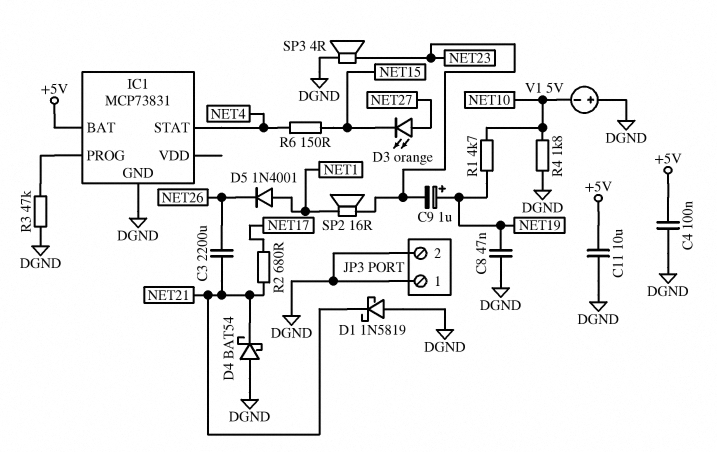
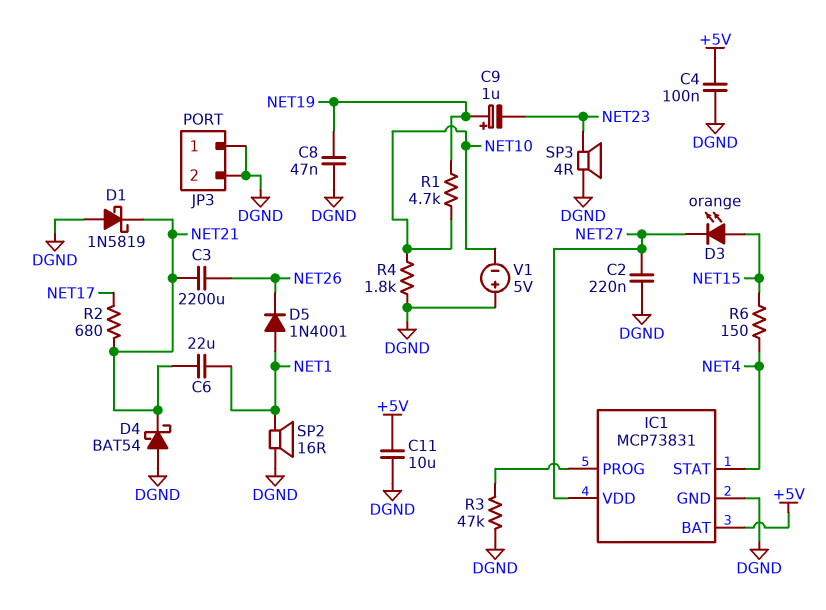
C2: none -> 220nF (DGND, NET27)
C6: none -> 22uF (NET1, NET21)
D3: LED orange (A NET27, K NET15) -> LED orange (A NET15, K NET27)
IC1 pin VDD: none -> NET27
SP2: speaker 16R (NET1, NET23) -> speaker 16R (DGND, NET1)

